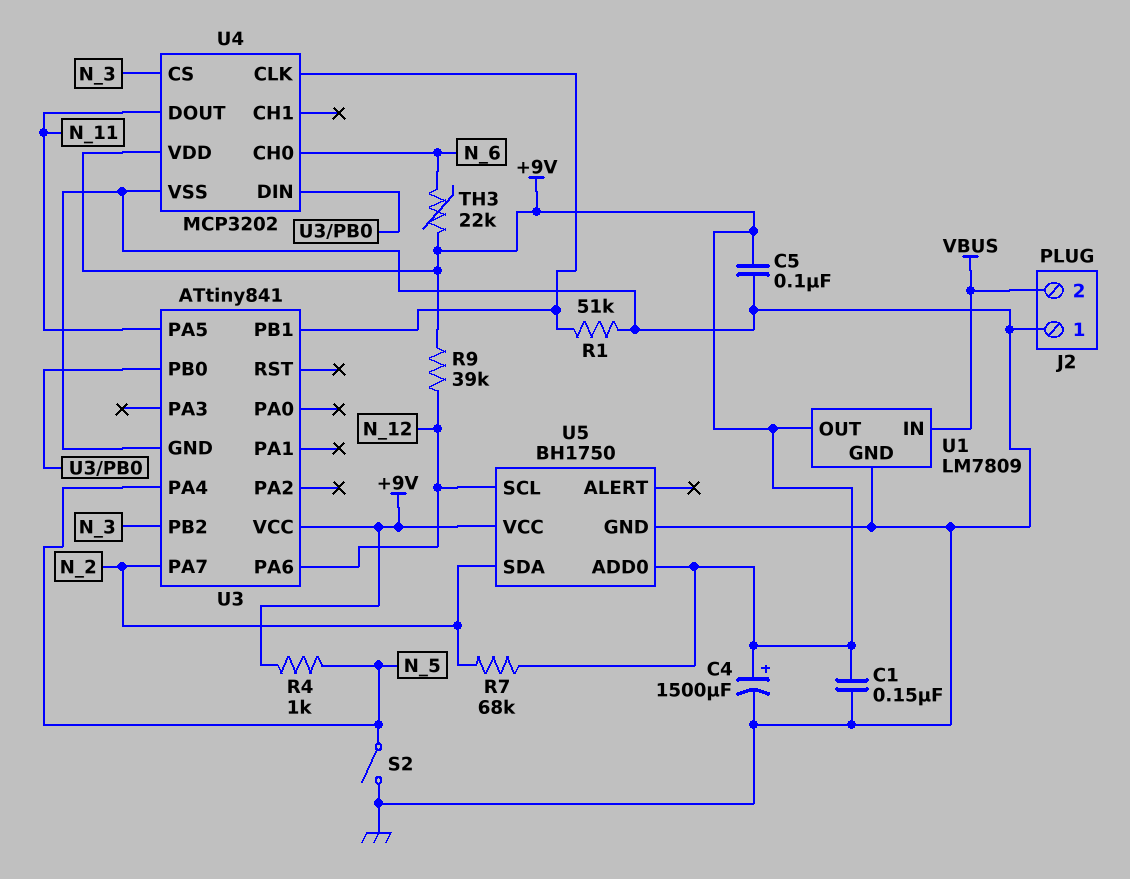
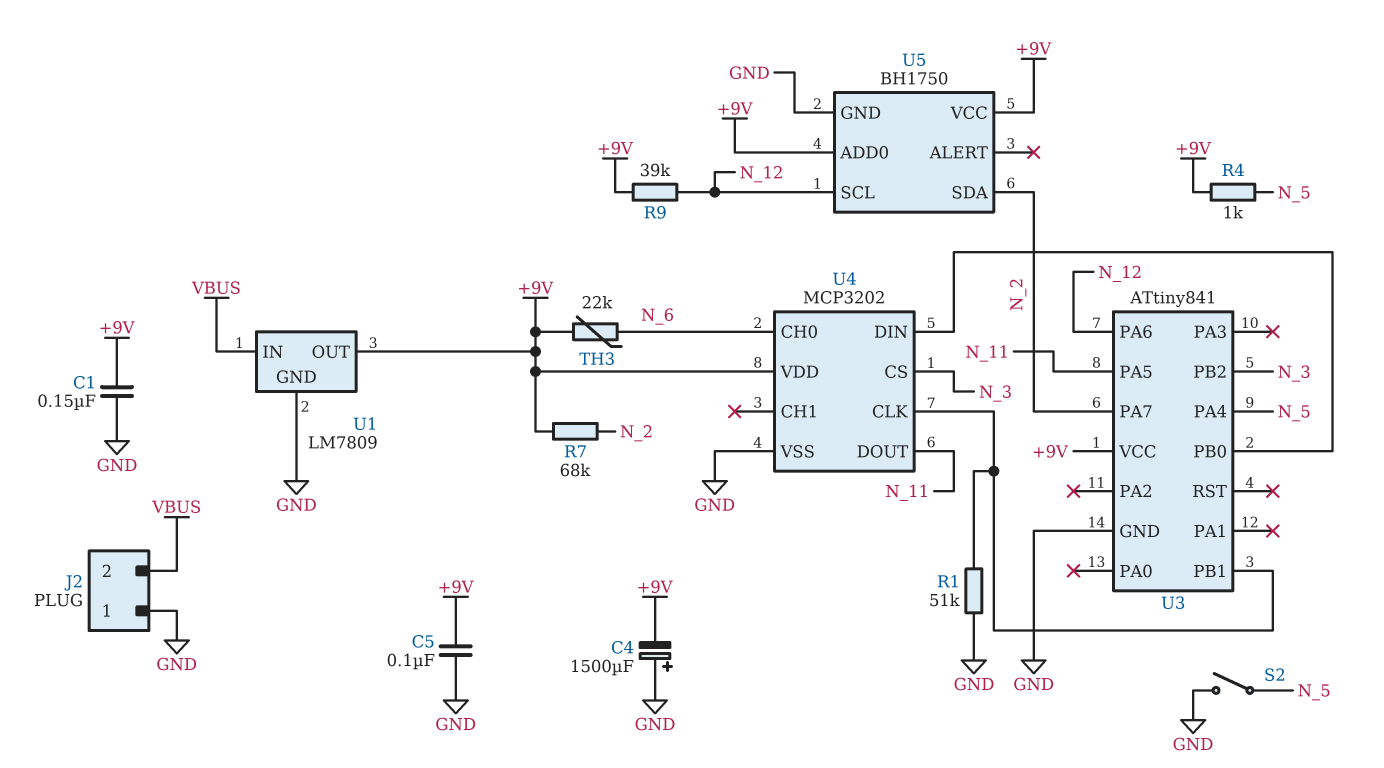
C4: 1500uF (plus +9V, minus GND) -> 1500uF (plus GND, minus +9V)

